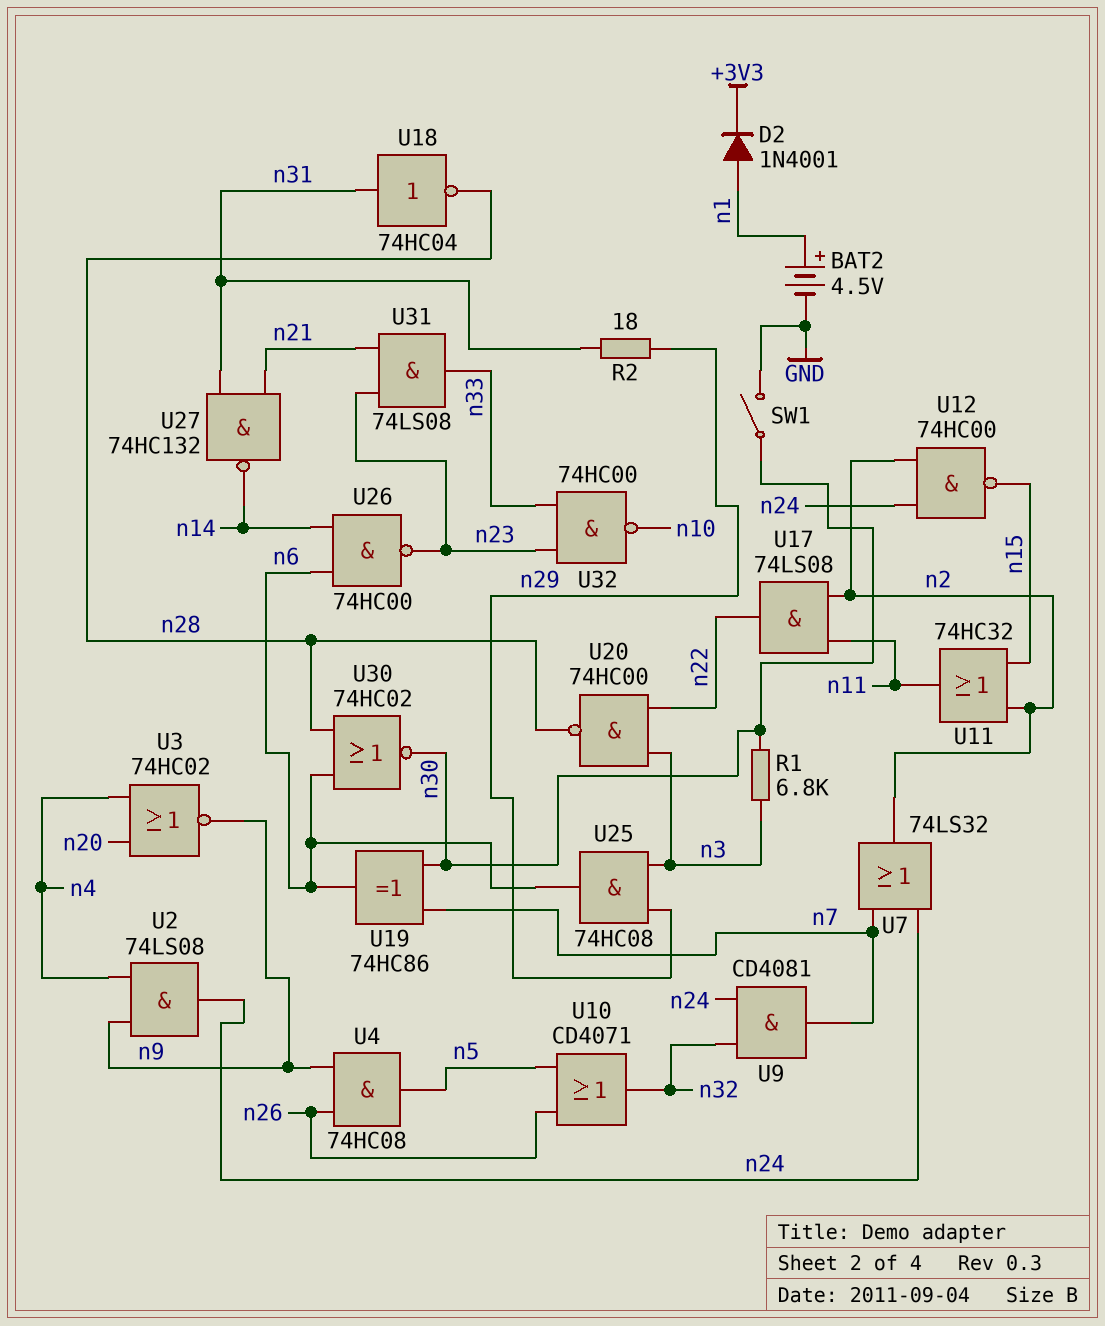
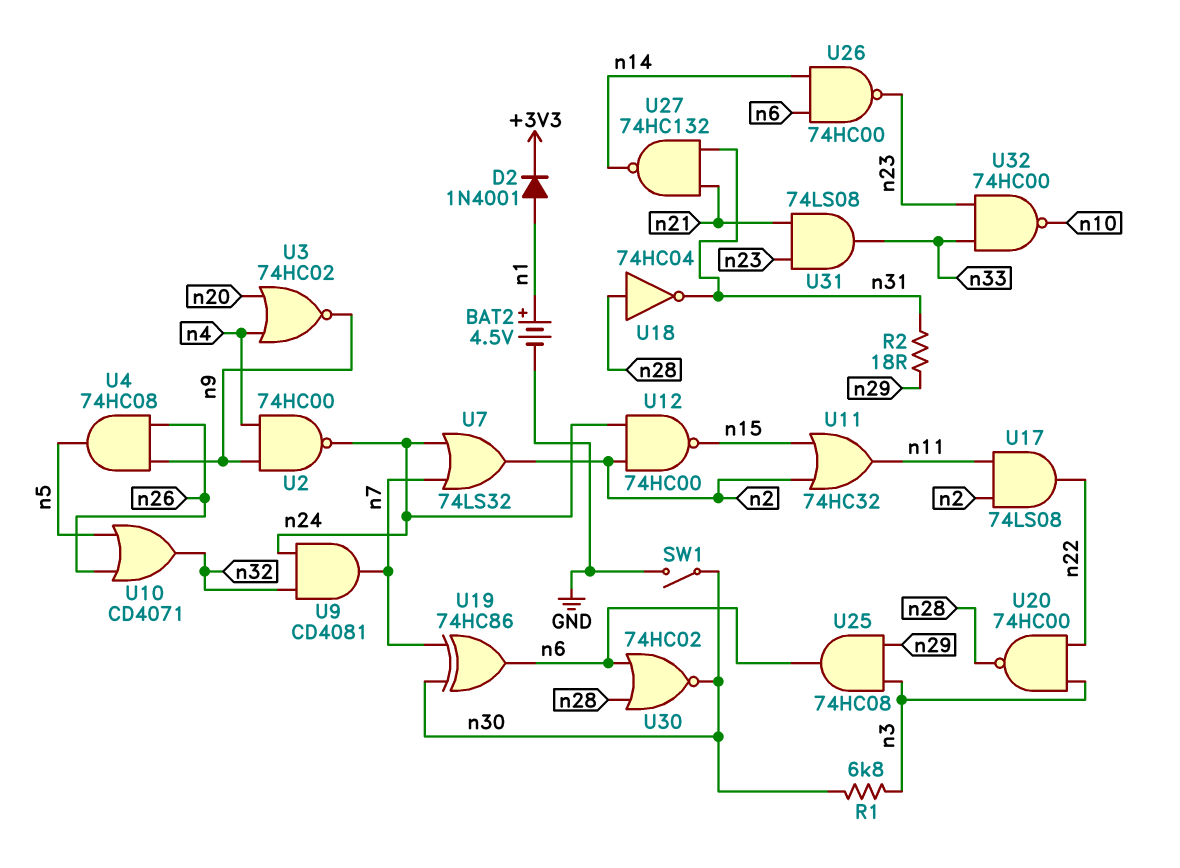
U2: AND 74LS08 (in n4, in n9, out n24) -> NAND 74HC00 (in n4, in n9, out n24)
U18: NOT 74HC04 (in n31, out n28) -> NOT 74HC04 (in n28, out n31)

